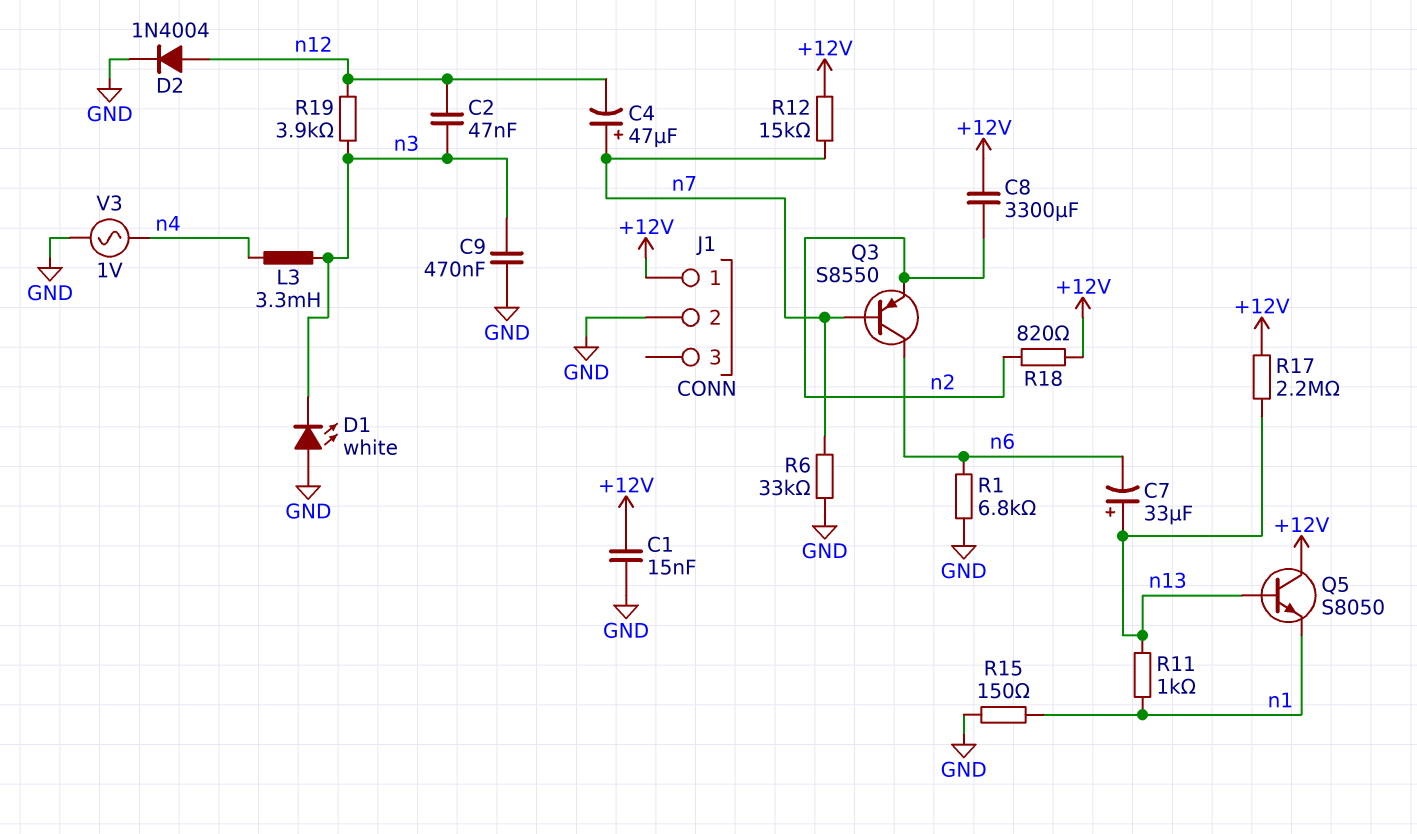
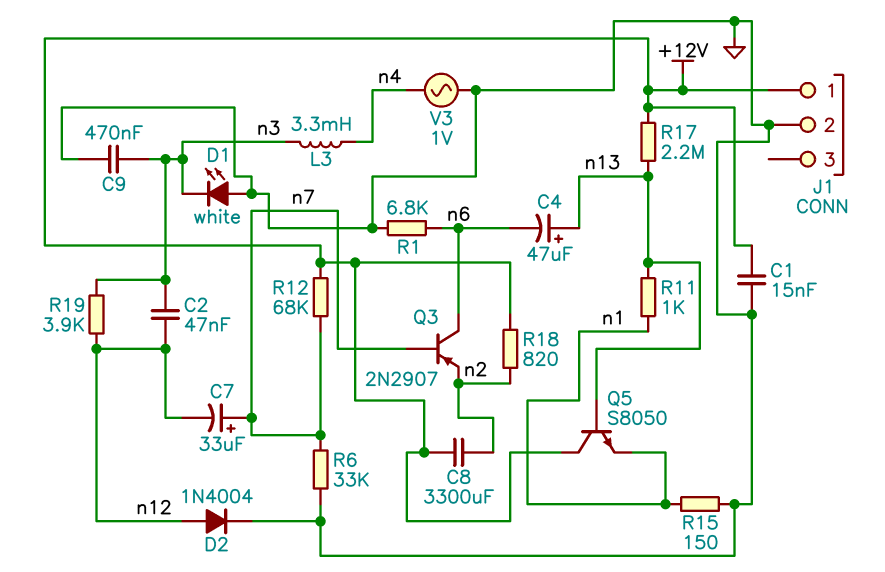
C4: 47uF (plus n7, minus n12) -> 47uF (plus n13, minus n6)
C7: 33uF (plus n13, minus n6) -> 33uF (plus n7, minus n12)
Q3: PNP S8550 (B n7, C n6, E n2) -> PNP 2N2907 (B n7, C n6, E n2)
R12: 15k (+12V, n7) -> 68k (+12V, n7)

